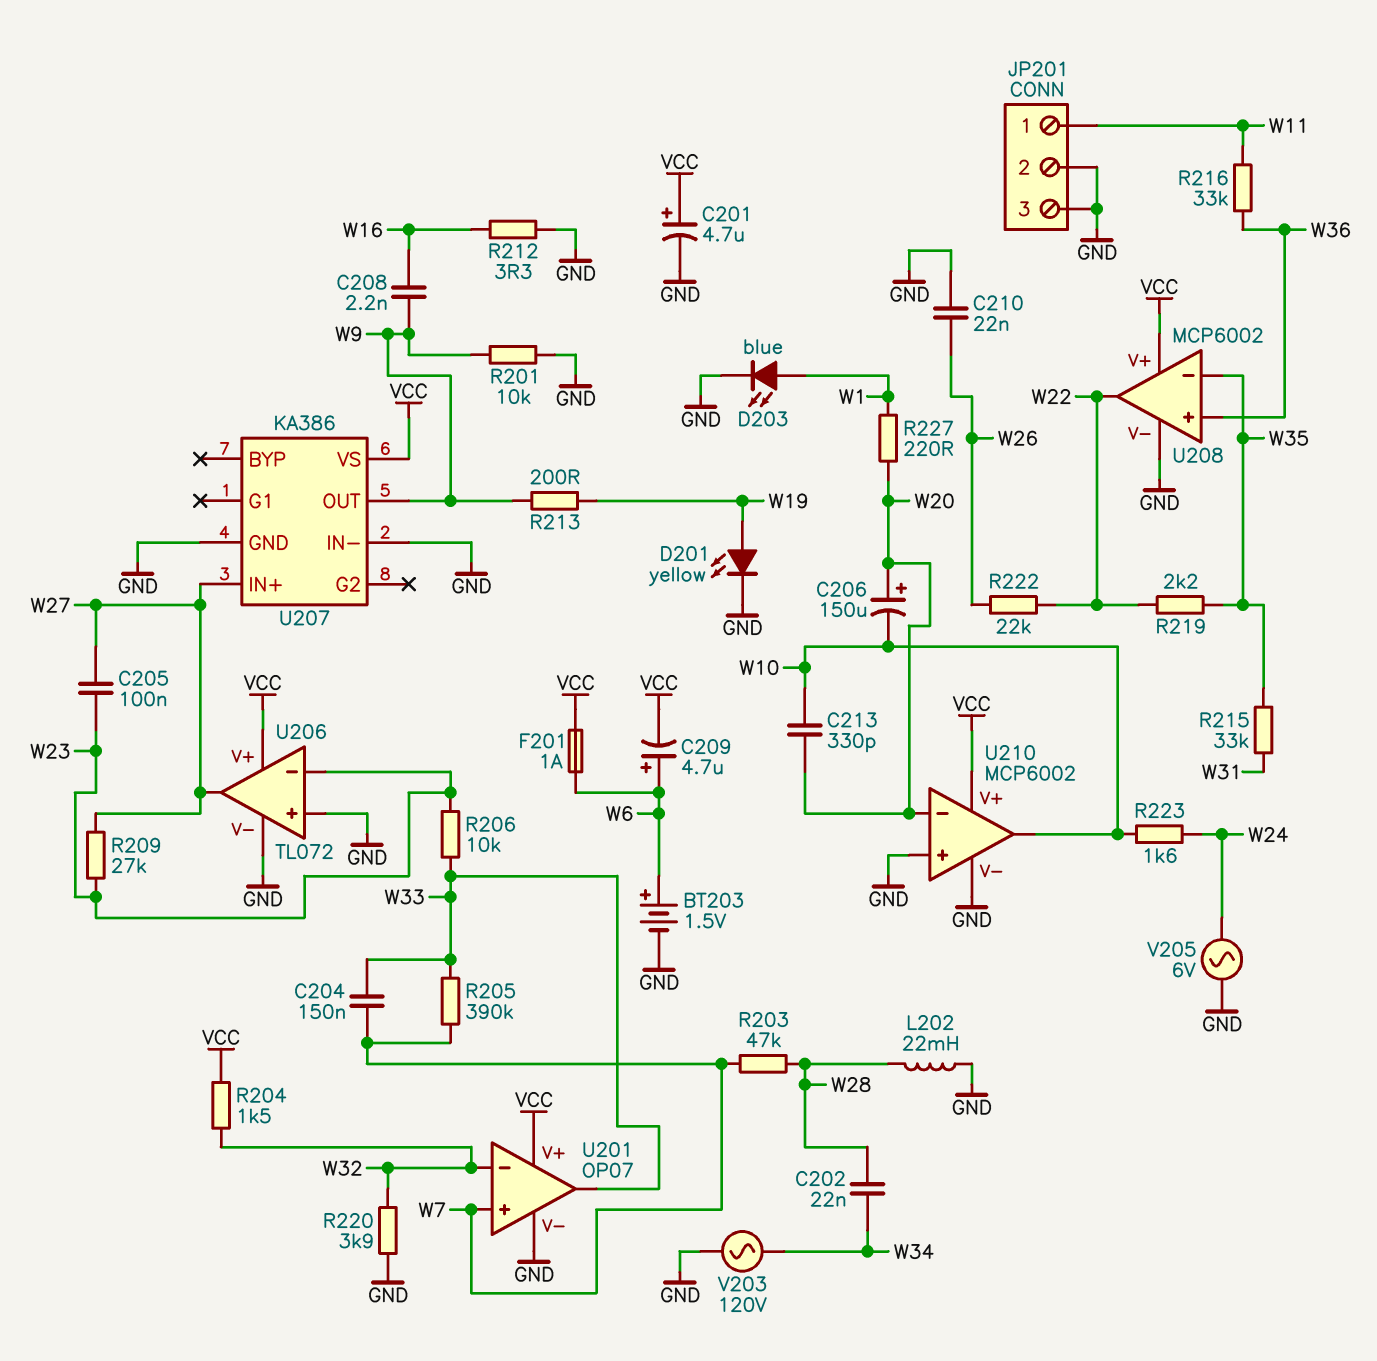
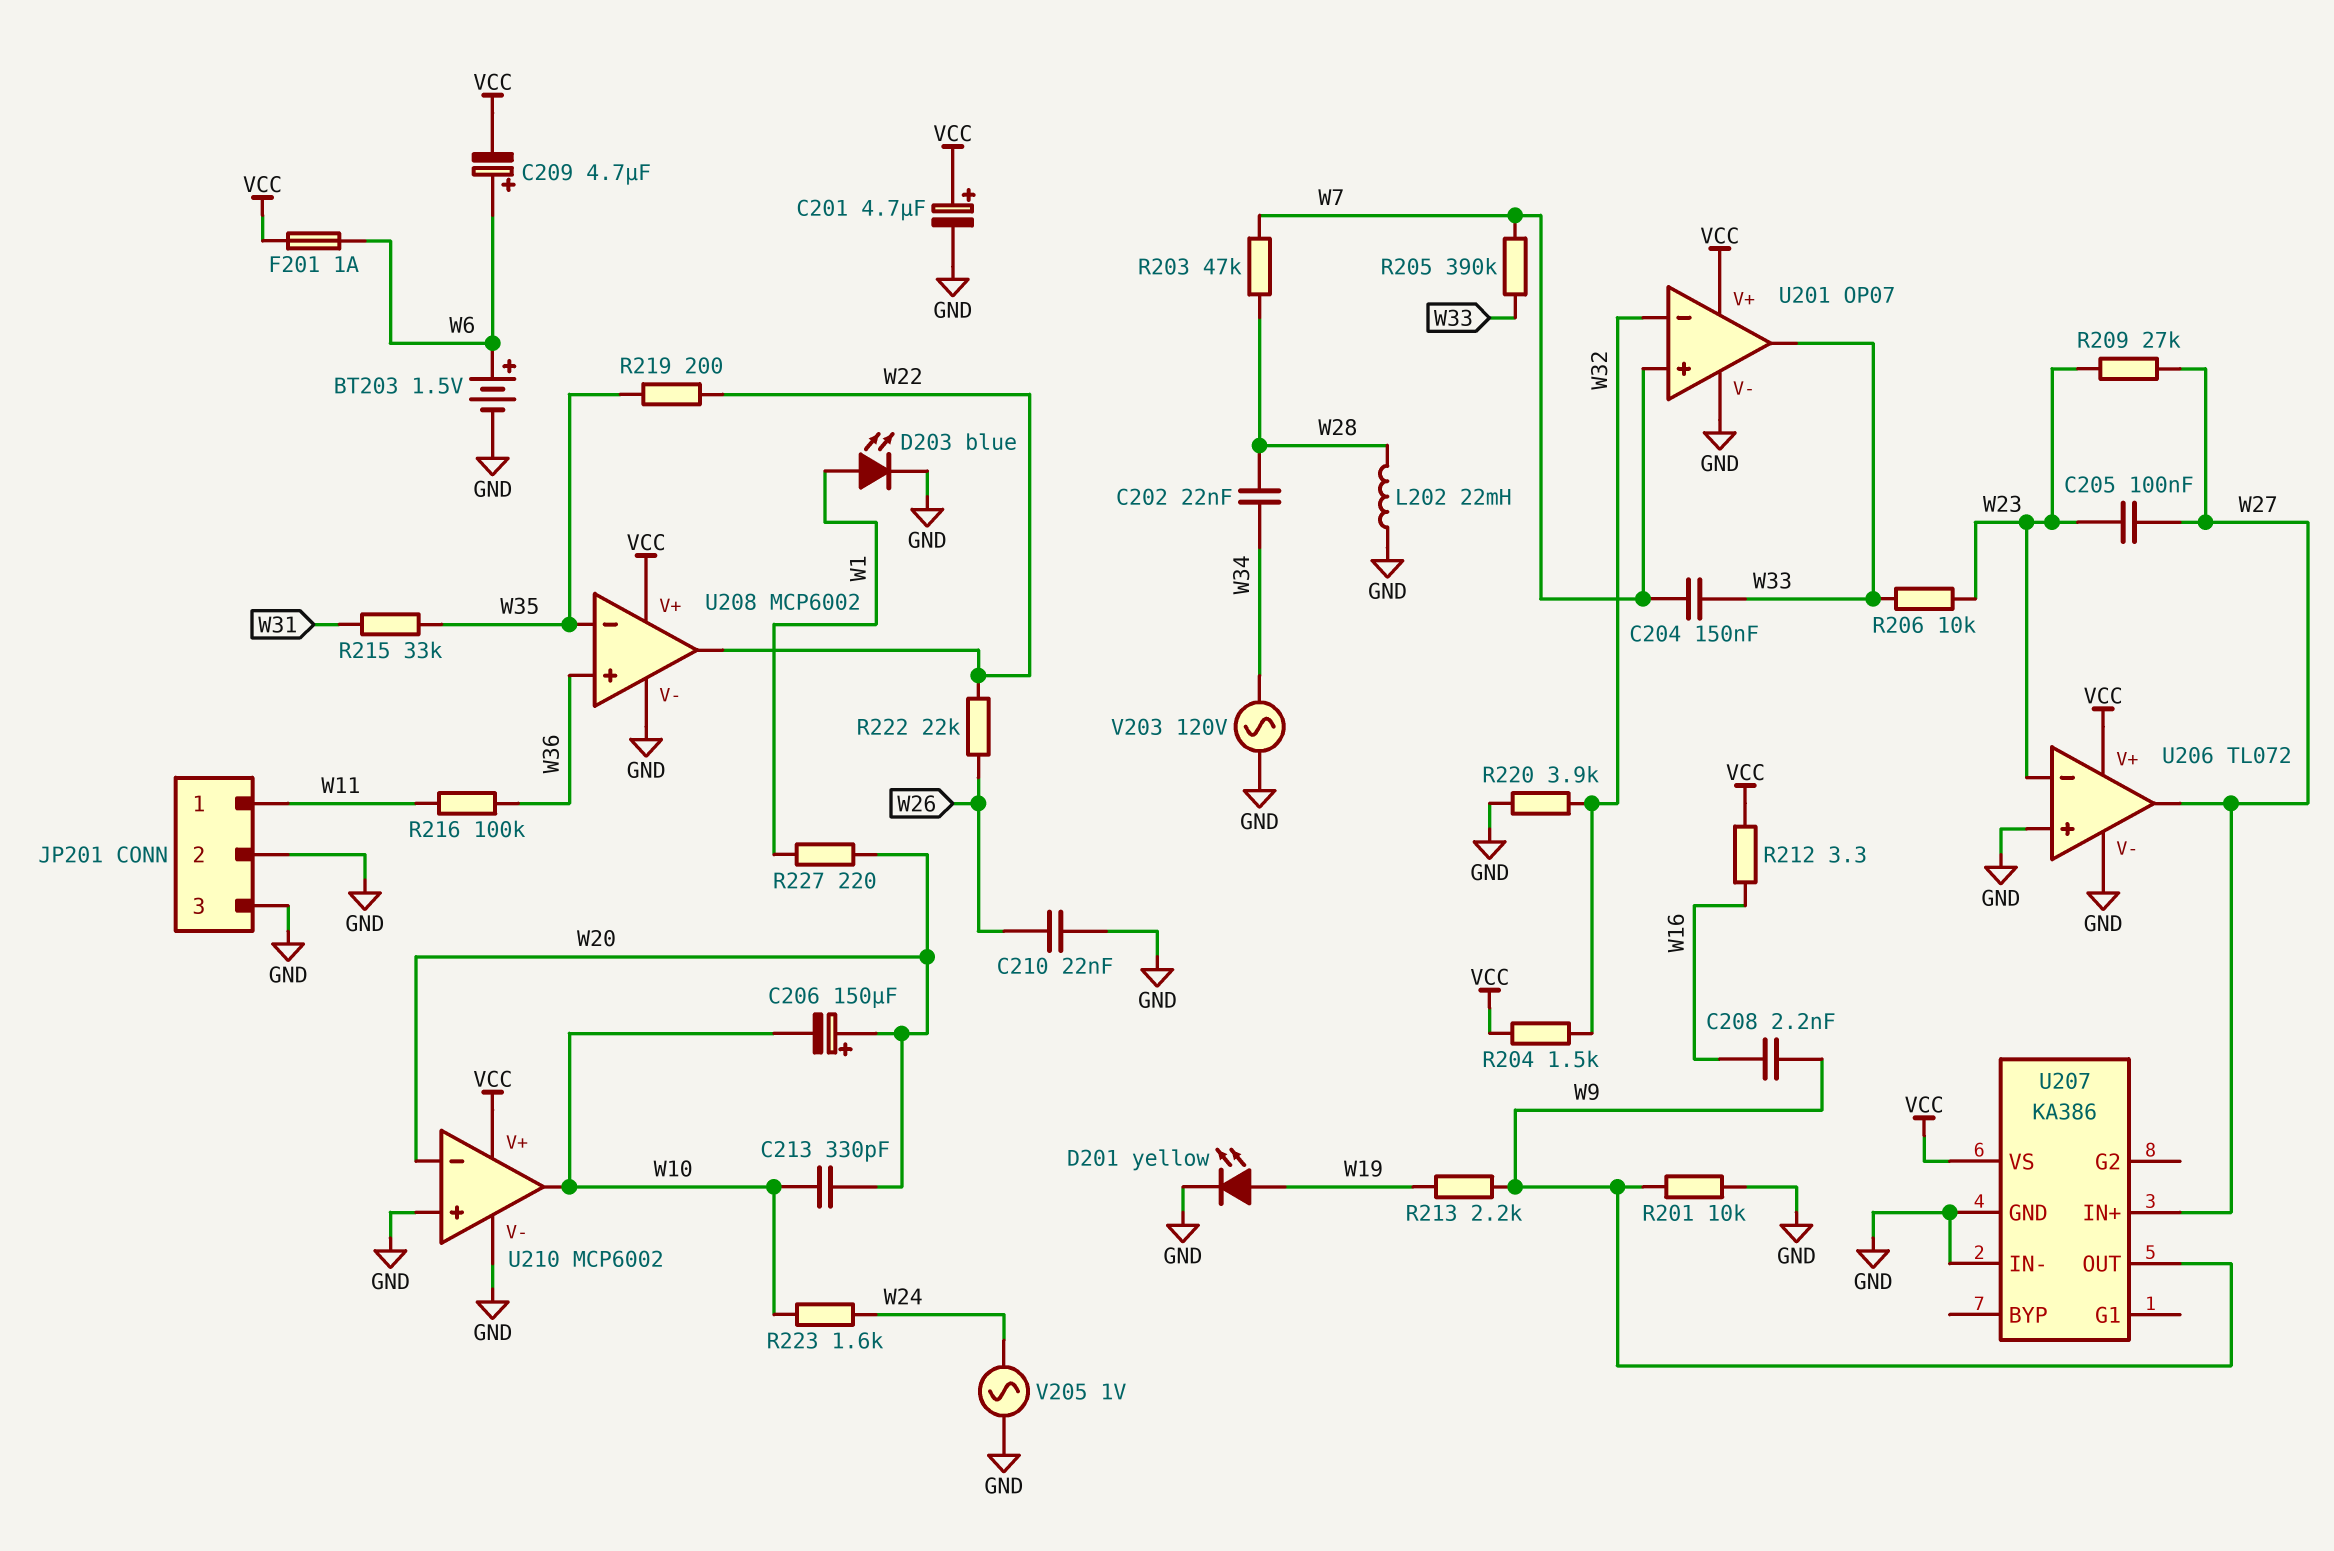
R212: 3.3 (GND, W16) -> 3.3 (VCC, W16)
R213: 200 (W9, W19) -> 2.2k (W9, W19)
R216: 33k (W11, W36) -> 100k (W11, W36)
R219: 2.2k (W22, W35) -> 200 (W22, W35)
V205: AC 6V (GND, W24) -> AC 1V (GND, W24)

